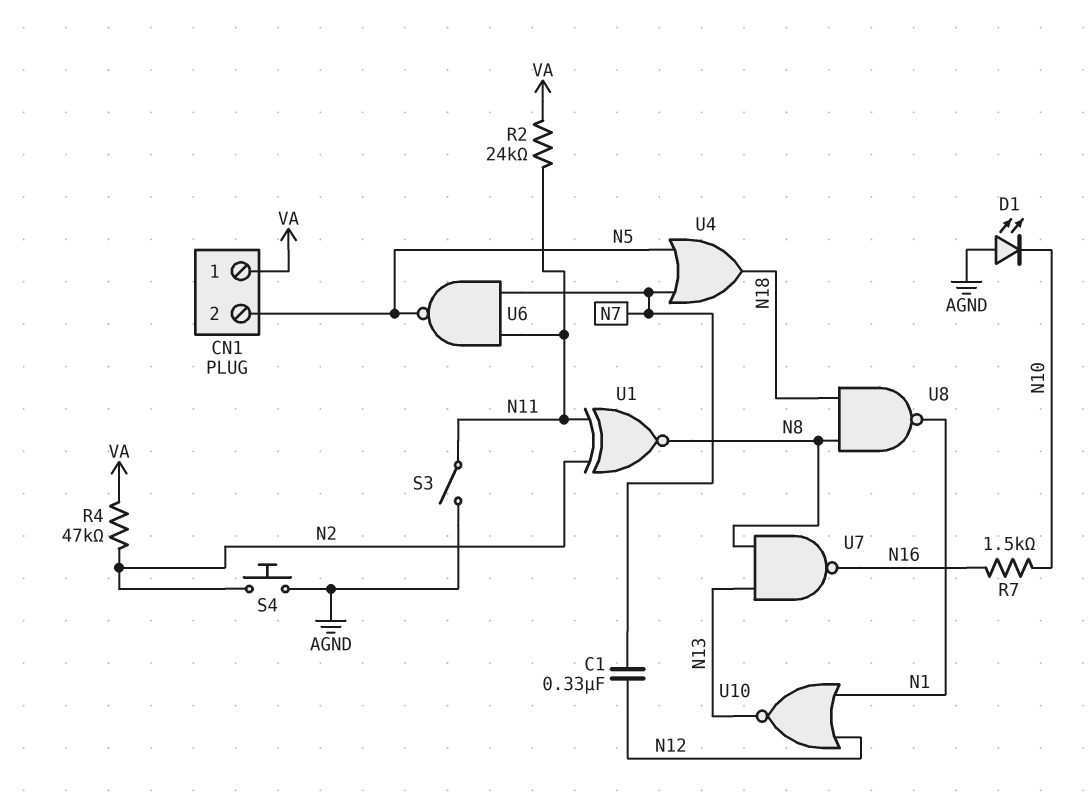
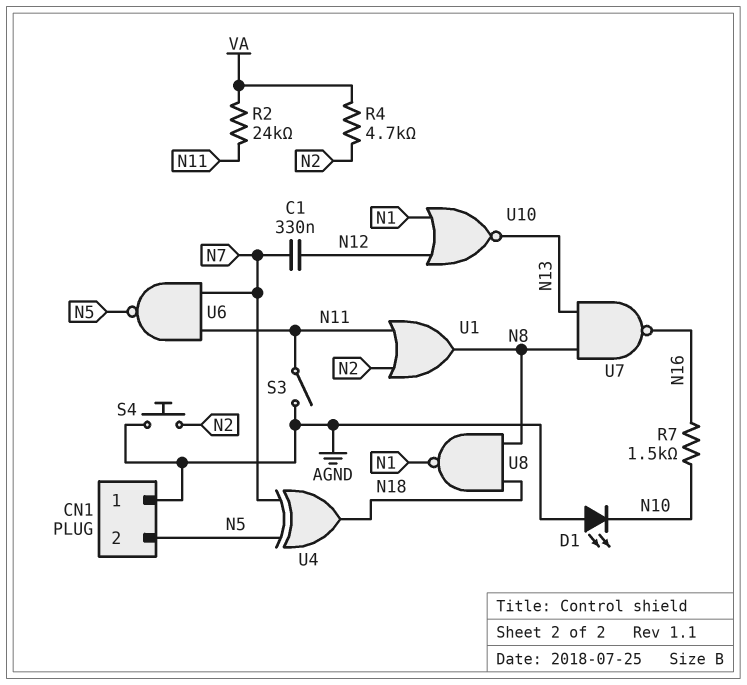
CN1 pin 1: VA -> AGND
R4: 47k (N2, VA) -> 4.7k (N2, VA)
U1: XNOR (in N2, in N11, out N8) -> OR (in N2, in N11, out N8)
U4: OR (in N5, in N7, out N18) -> XOR (in N5, in N7, out N18)

